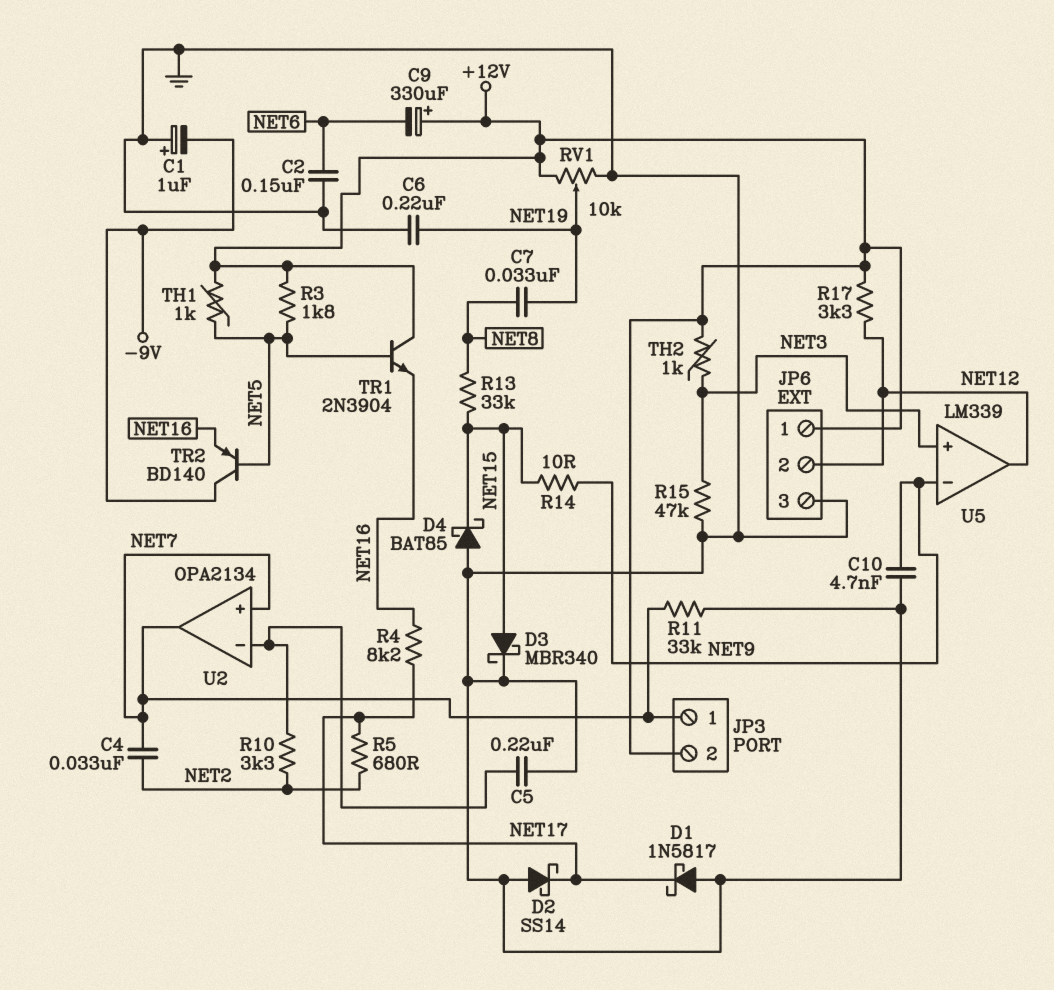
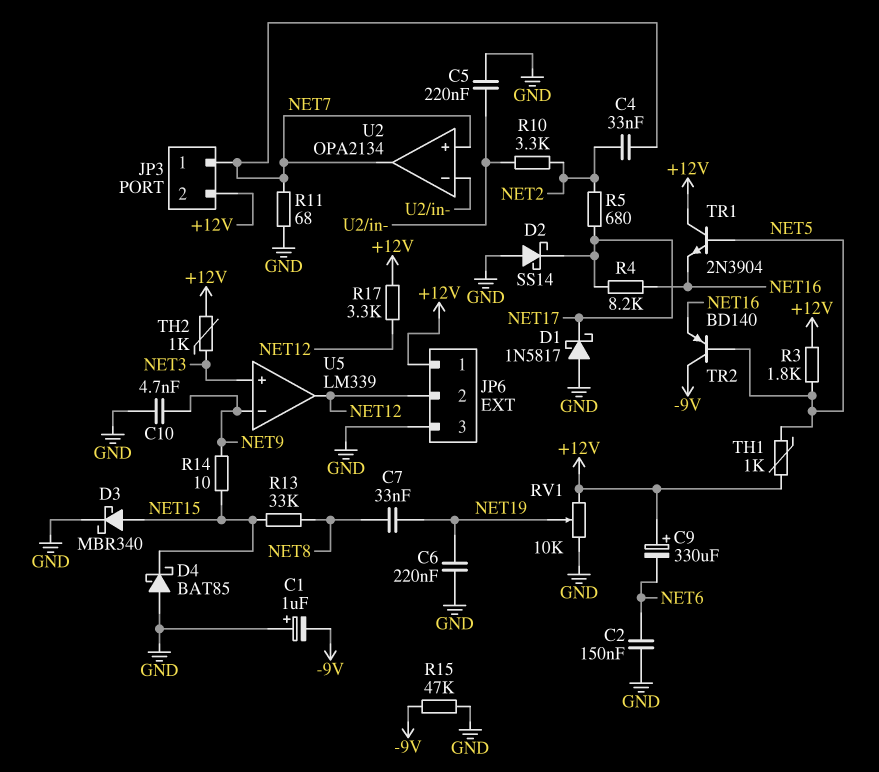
R11: 33k (GND, NET7) -> 68 (GND, NET7)
R15: 47k (GND, NET3) -> 47k (-9V, GND)

